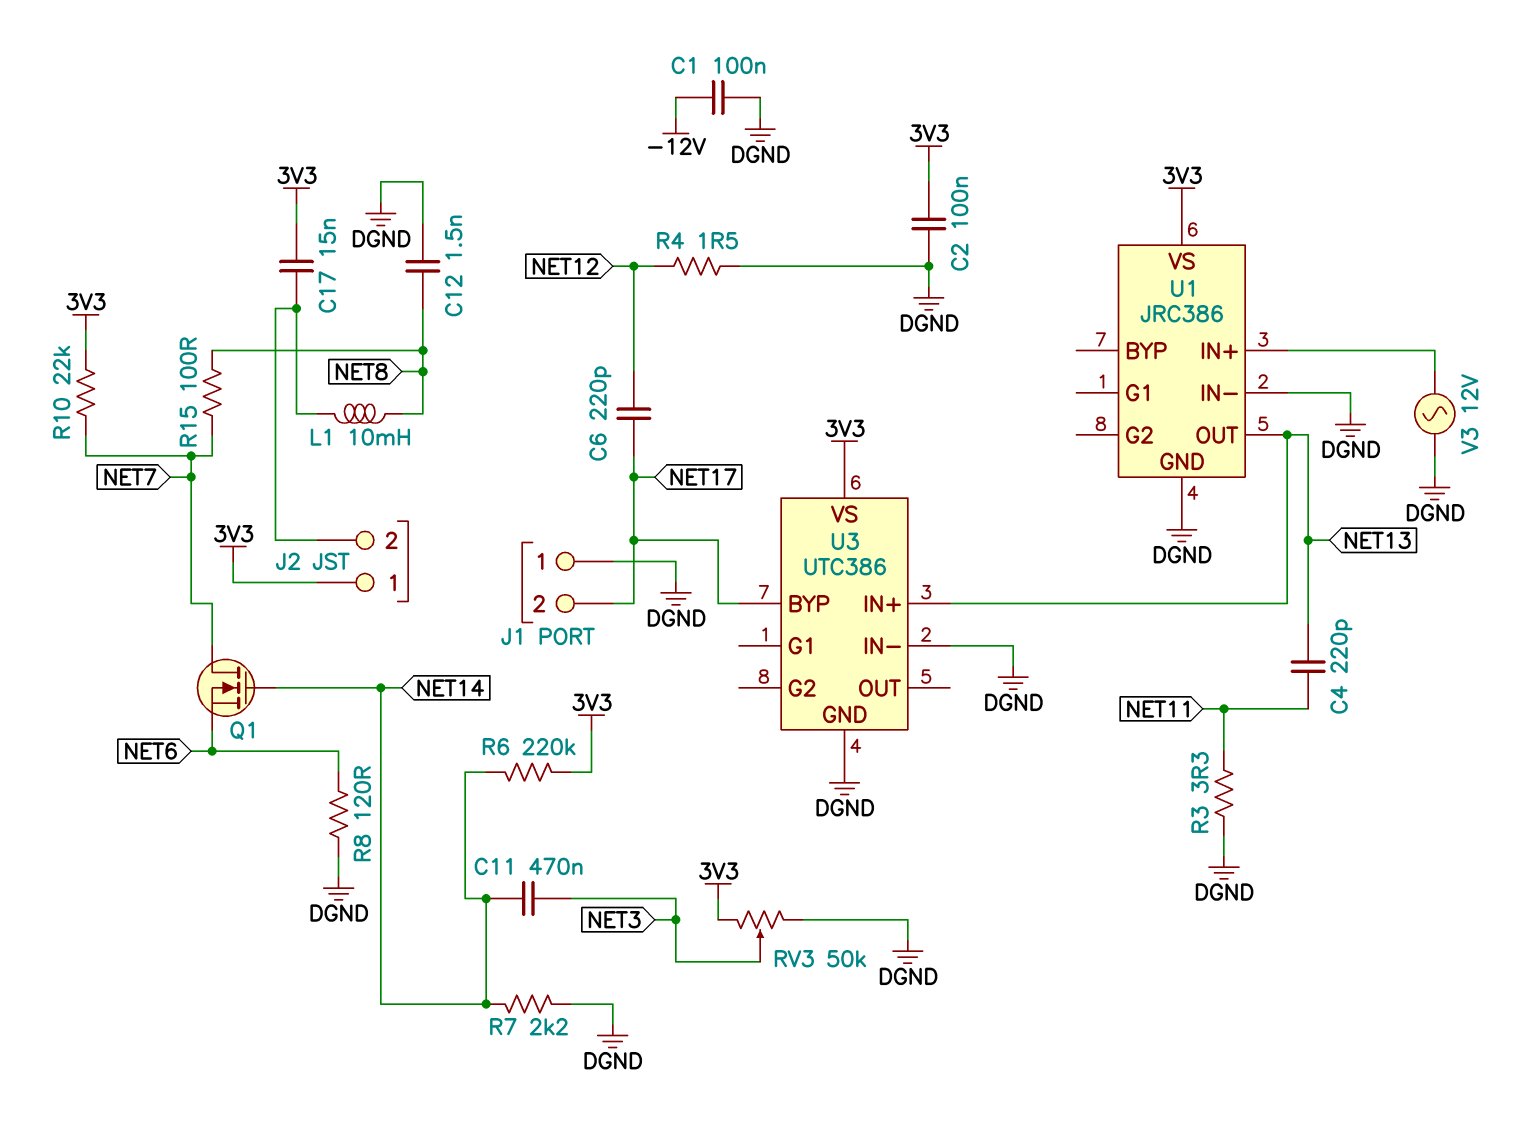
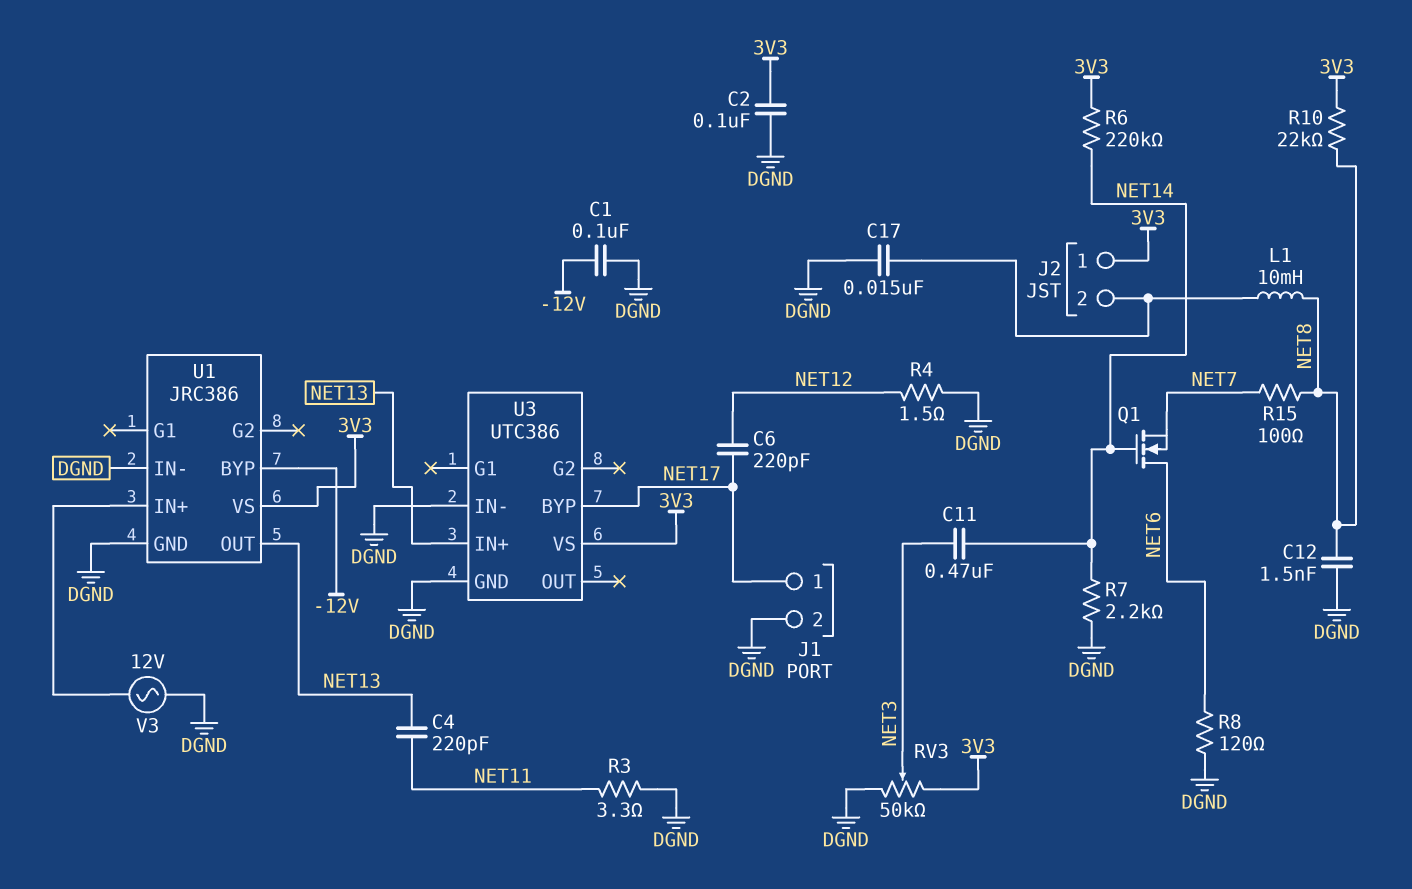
C17: 15nF (3V3, J2/2) -> 15nF (DGND, J2/2)
J1 pin 1: DGND -> NET17
J1 pin 2: NET17 -> DGND
Q1: NMOS (G NET14, D NET7, S NET6) -> NMOS (G NET14, D NET6, S NET7)
R10: 22k (3V3, NET7) -> 22k (3V3, NET8)
U1 pin BYP: none -> -12V

